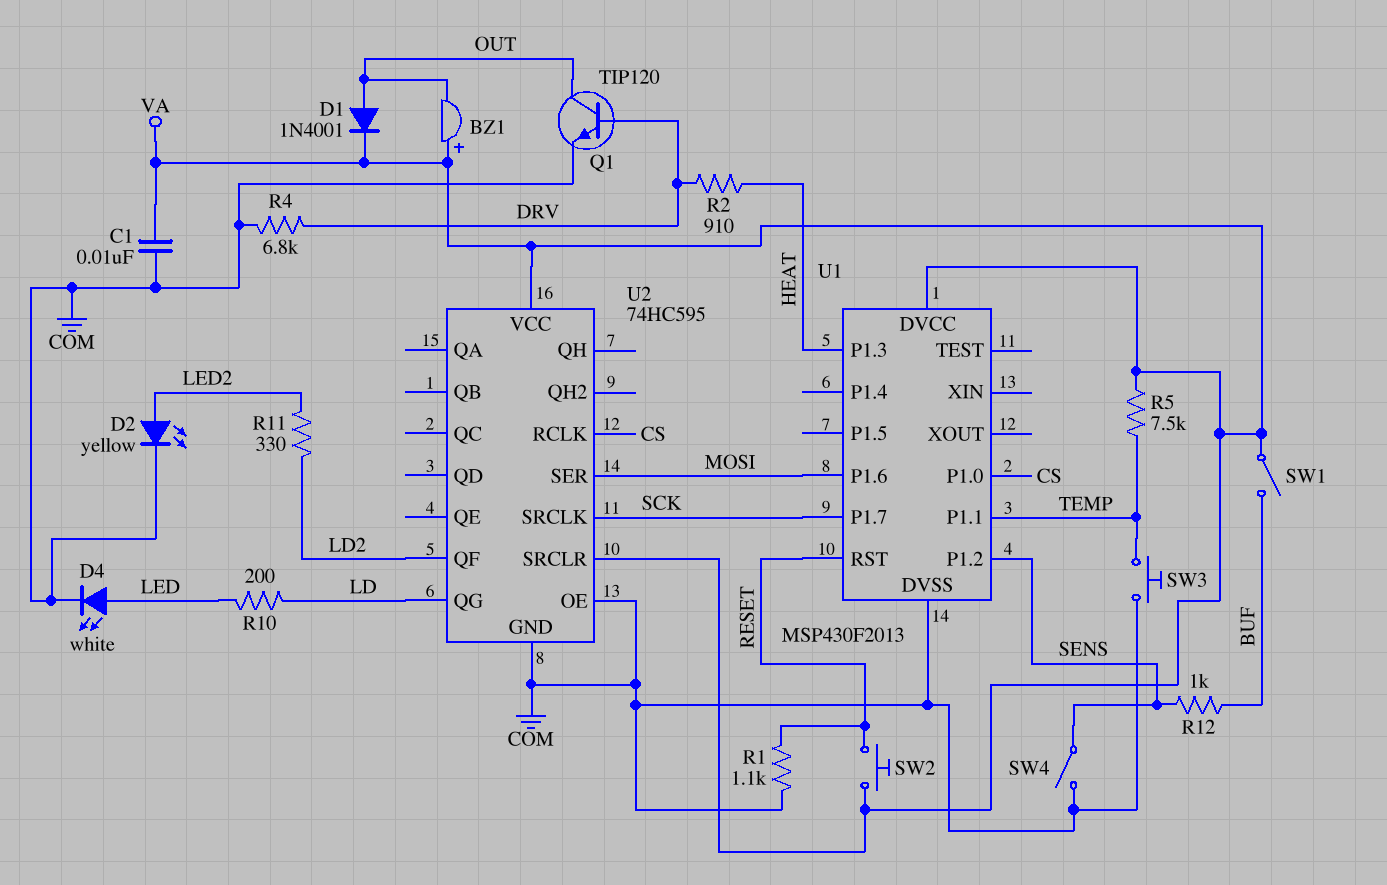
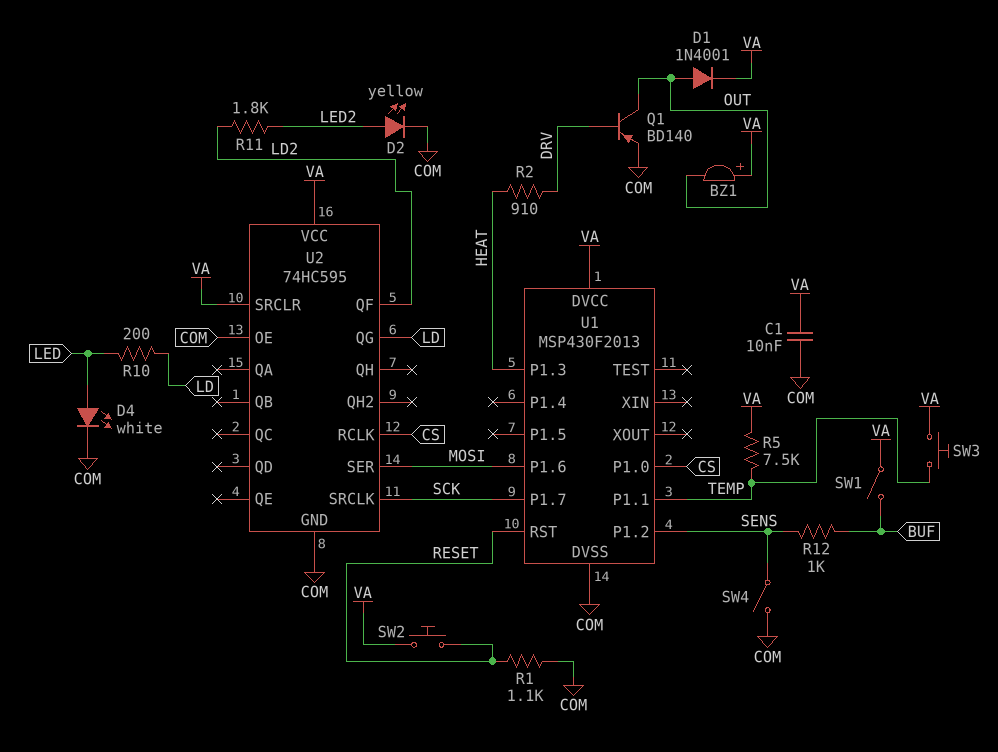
Q1: NPN TIP120 (B DRV, C OUT, E COM) -> PNP BD140 (B DRV, C OUT, E COM)
R4: 6.8k (COM, DRV) -> none
R11: 330 (LD2, LED2) -> 1.8k (LD2, LED2)
SW3: button (COM, TEMP) -> button (TEMP, VA)

